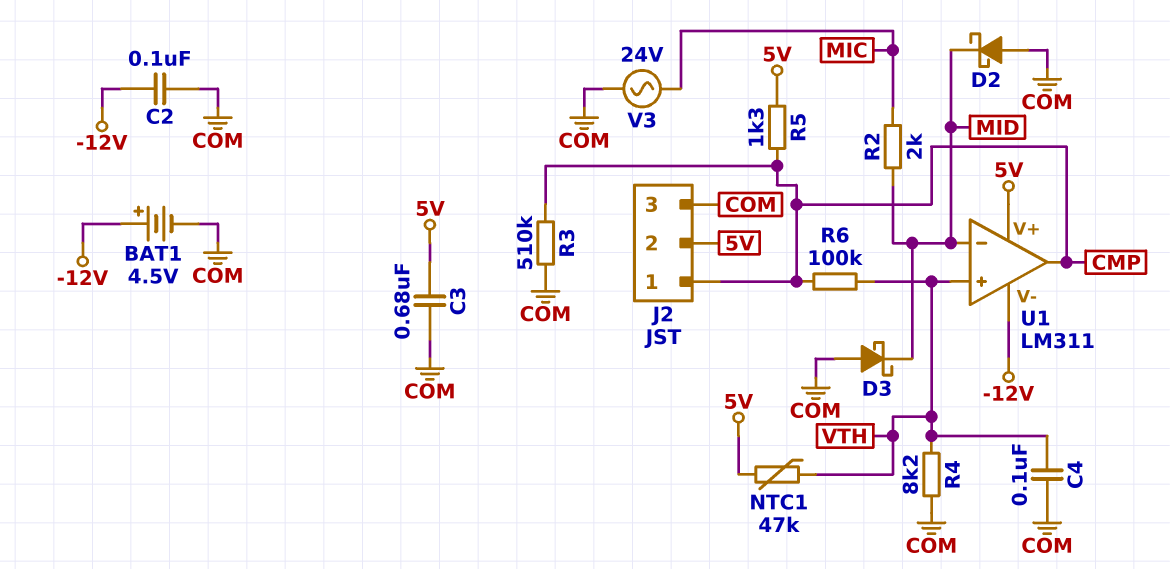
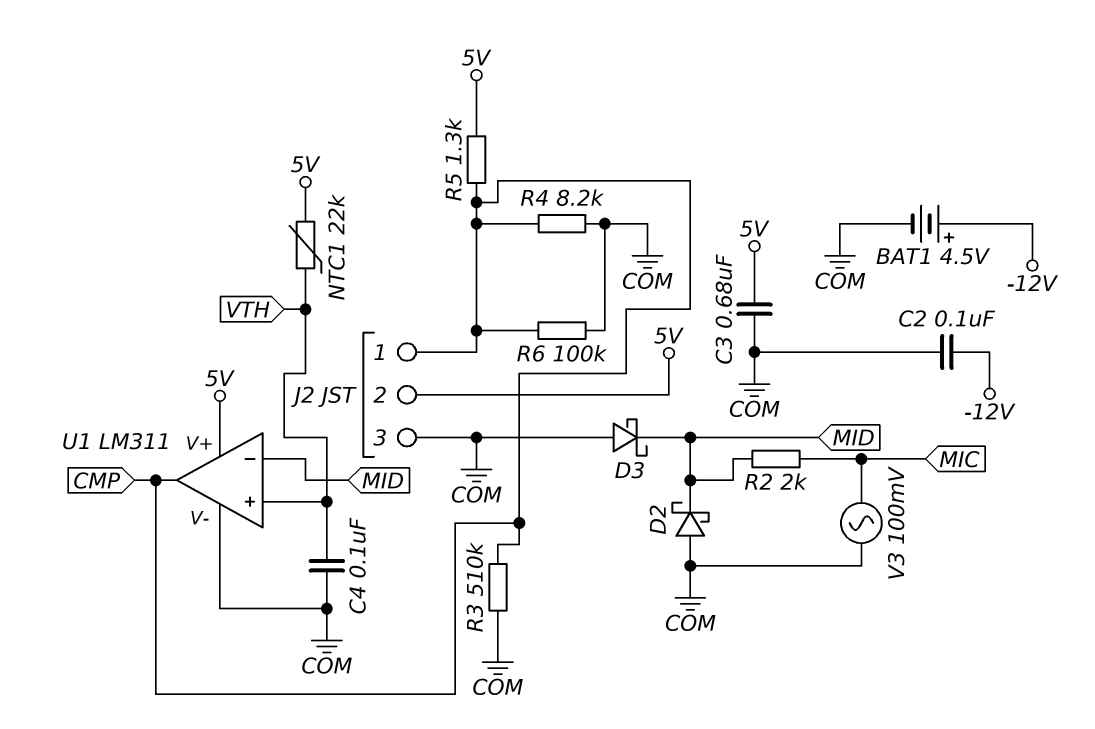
NTC1: 47k (5V, VTH) -> 22k (5V, VTH)
R4: 8.2k (COM, VTH) -> 8.2k (CMP, COM)
R6: 100k (CMP, VTH) -> 100k (CMP, COM)
U1 pin V-: -12V -> COM
V3: AC 24V (COM, MIC) -> AC 100mV (COM, MIC)

